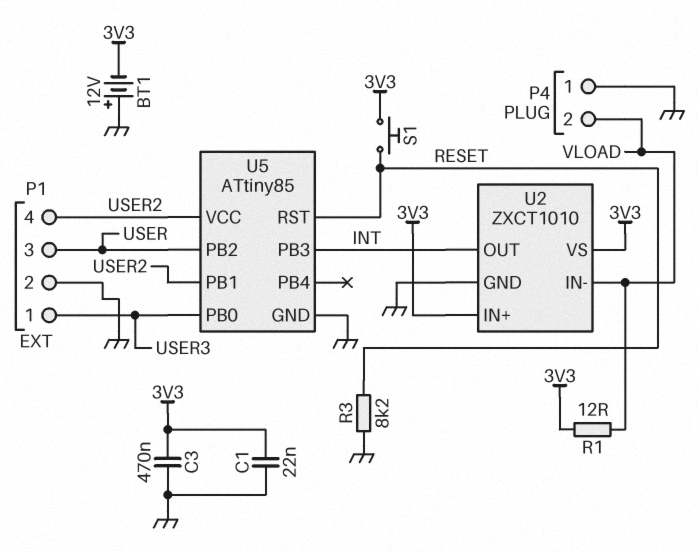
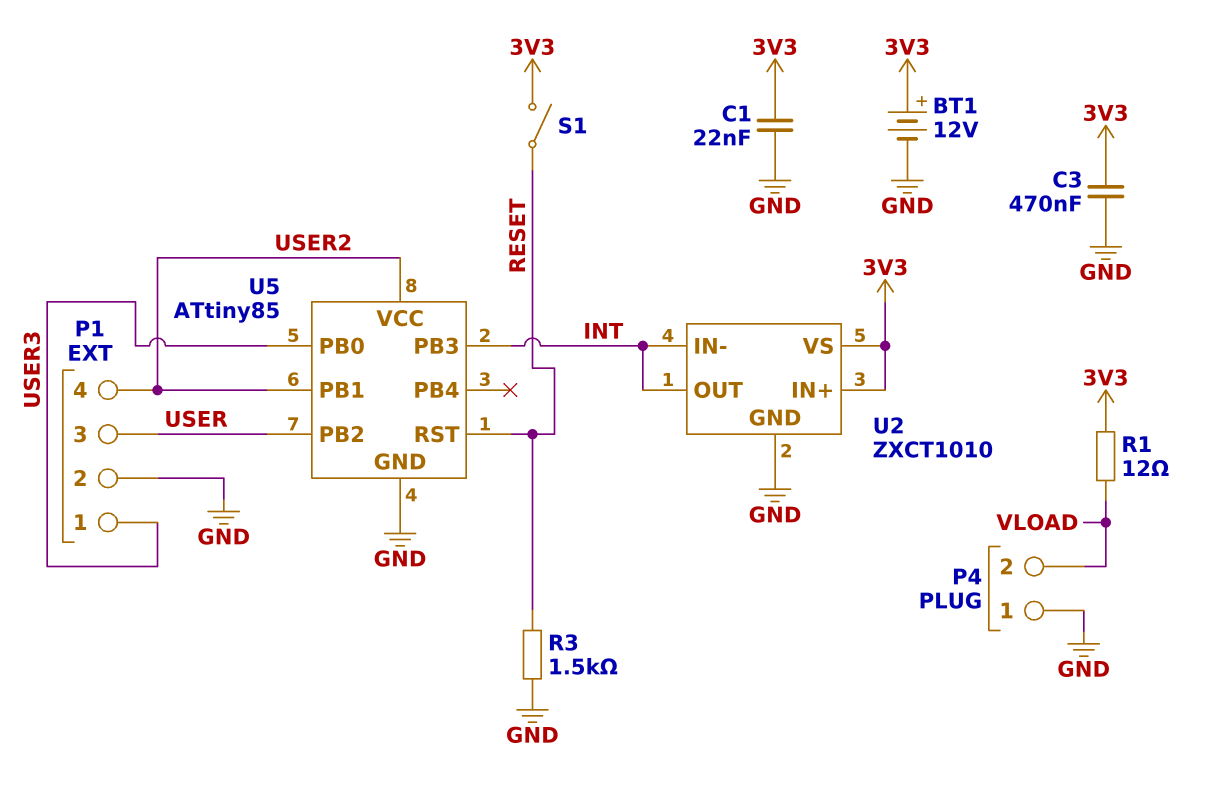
BT1: 12V (plus GND, minus 3V3) -> 12V (plus 3V3, minus GND)
R3: 8.2k (GND, RESET) -> 1.5k (GND, RESET)
S1: button (3V3, RESET) -> switch (3V3, RESET)
U2 pin IN-: VLOAD -> INT

